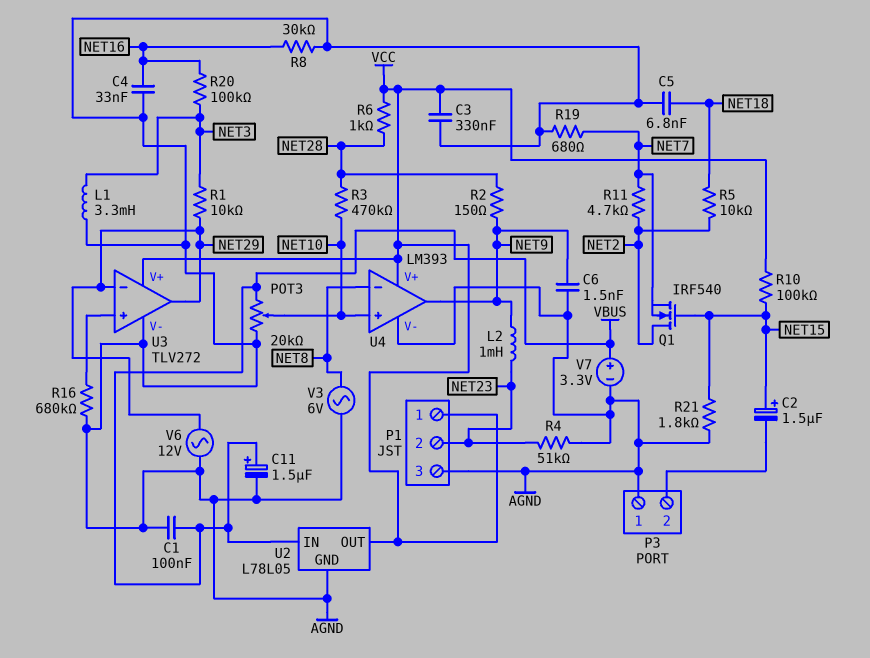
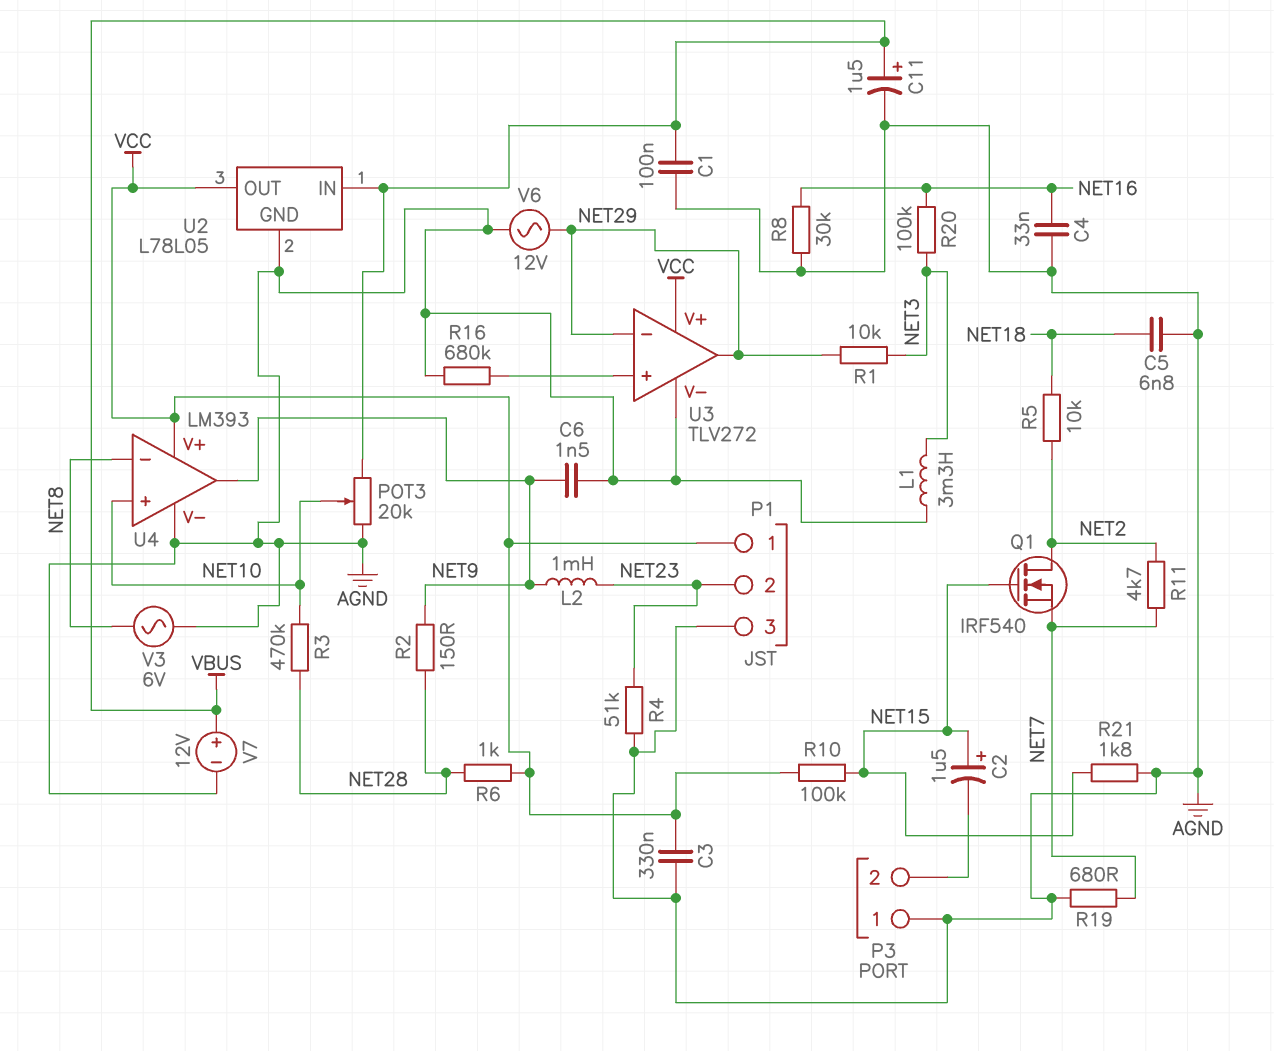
V7: 3.3V (plus VBUS, minus AGND) -> 12V (plus VBUS, minus AGND)

